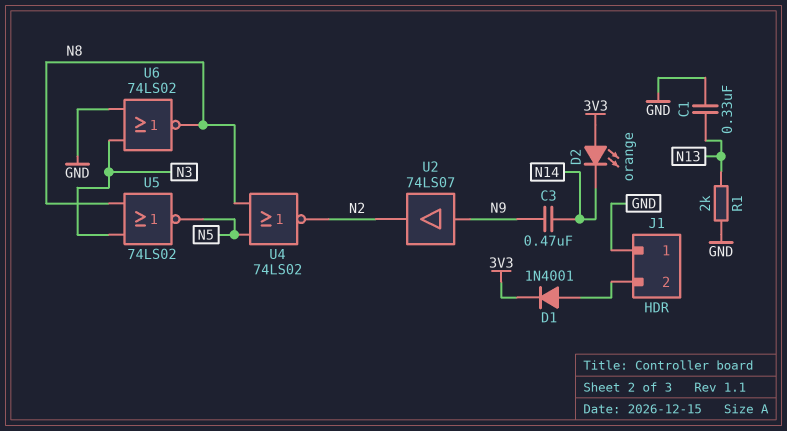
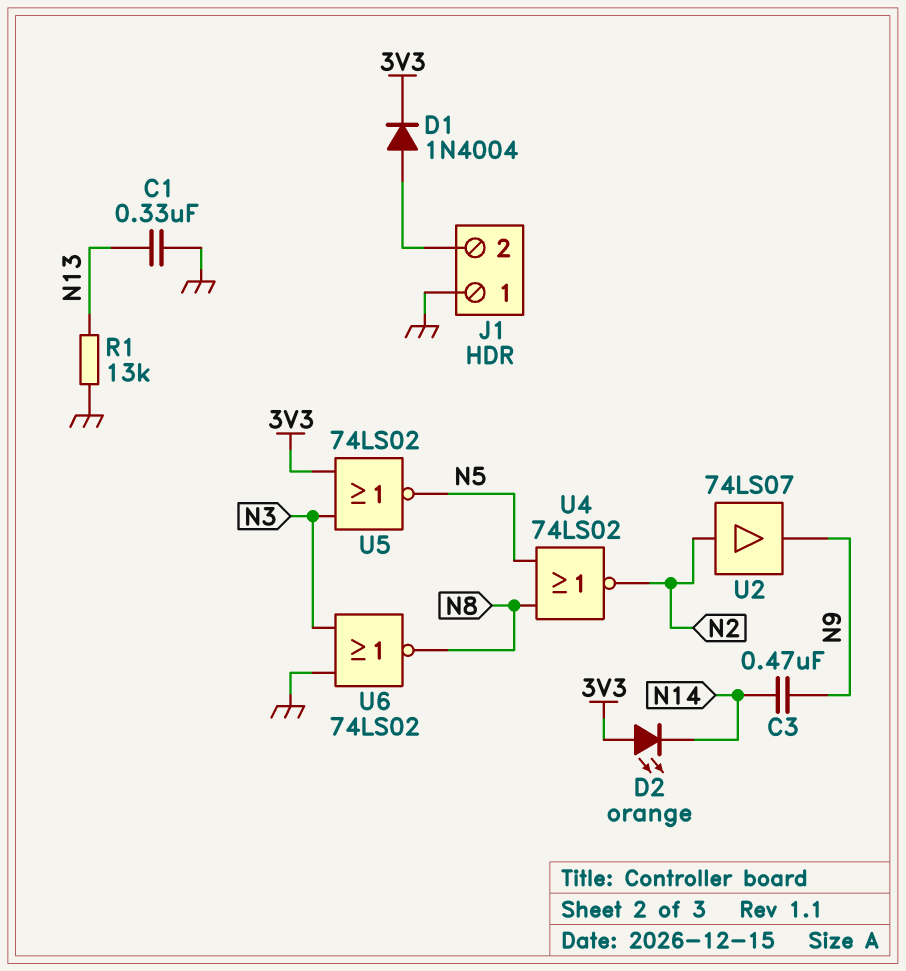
D1: diode 1N4001 (A J1/2, K 3V3) -> diode 1N4004 (A J1/2, K 3V3)
R1: 2k (GND, N13) -> 13k (GND, N13)
U2: buffer 74LS07 (in N9, out N2) -> buffer 74LS07 (in N2, out N9)
U5: NOR 74LS02 (in N3, in N8, out N5) -> NOR 74LS02 (in 3V3, in N3, out N5)

